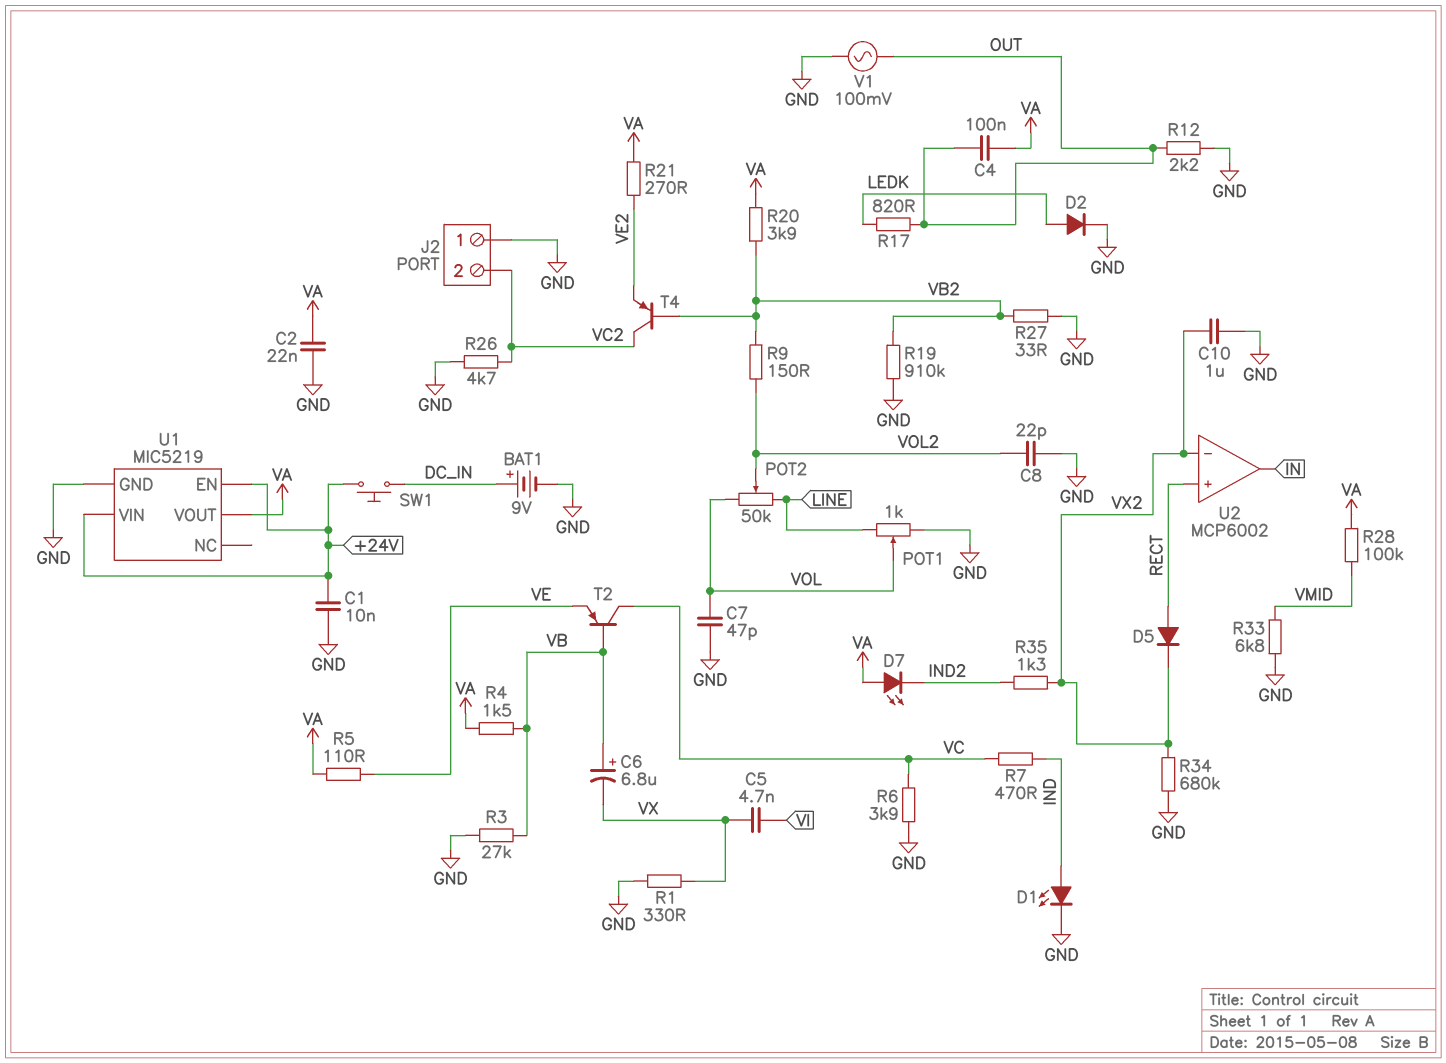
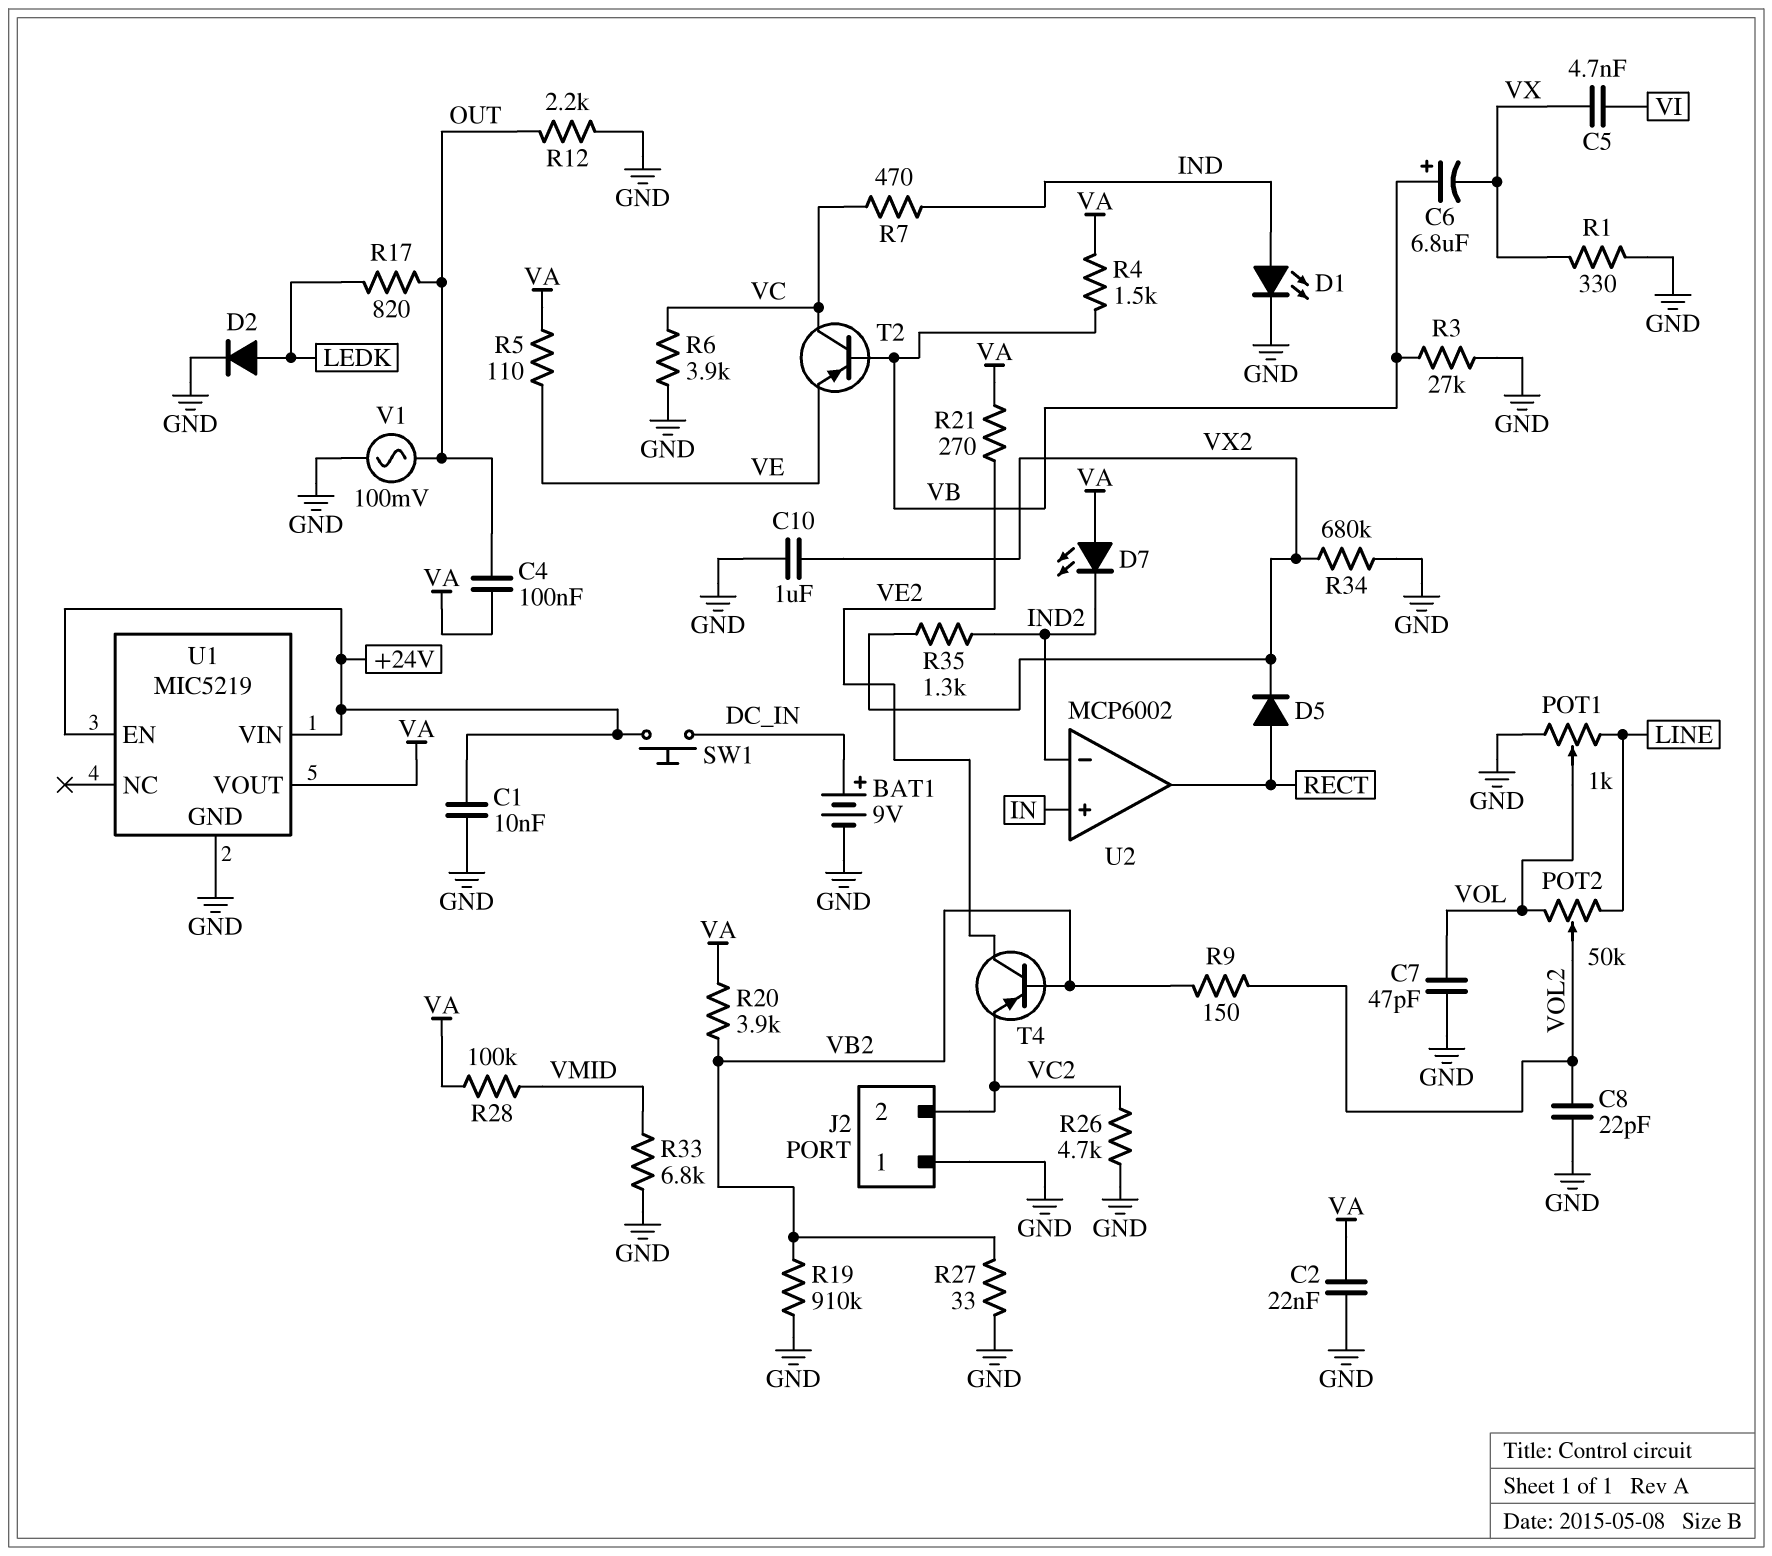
T4: PNP (B VB2, C VC2, E VE2) -> PNP (B VB2, C VE2, E VC2)
U2 pin in+: RECT -> IN
U2 pin in-: VX2 -> IND2
U2 pin out: IN -> RECT

